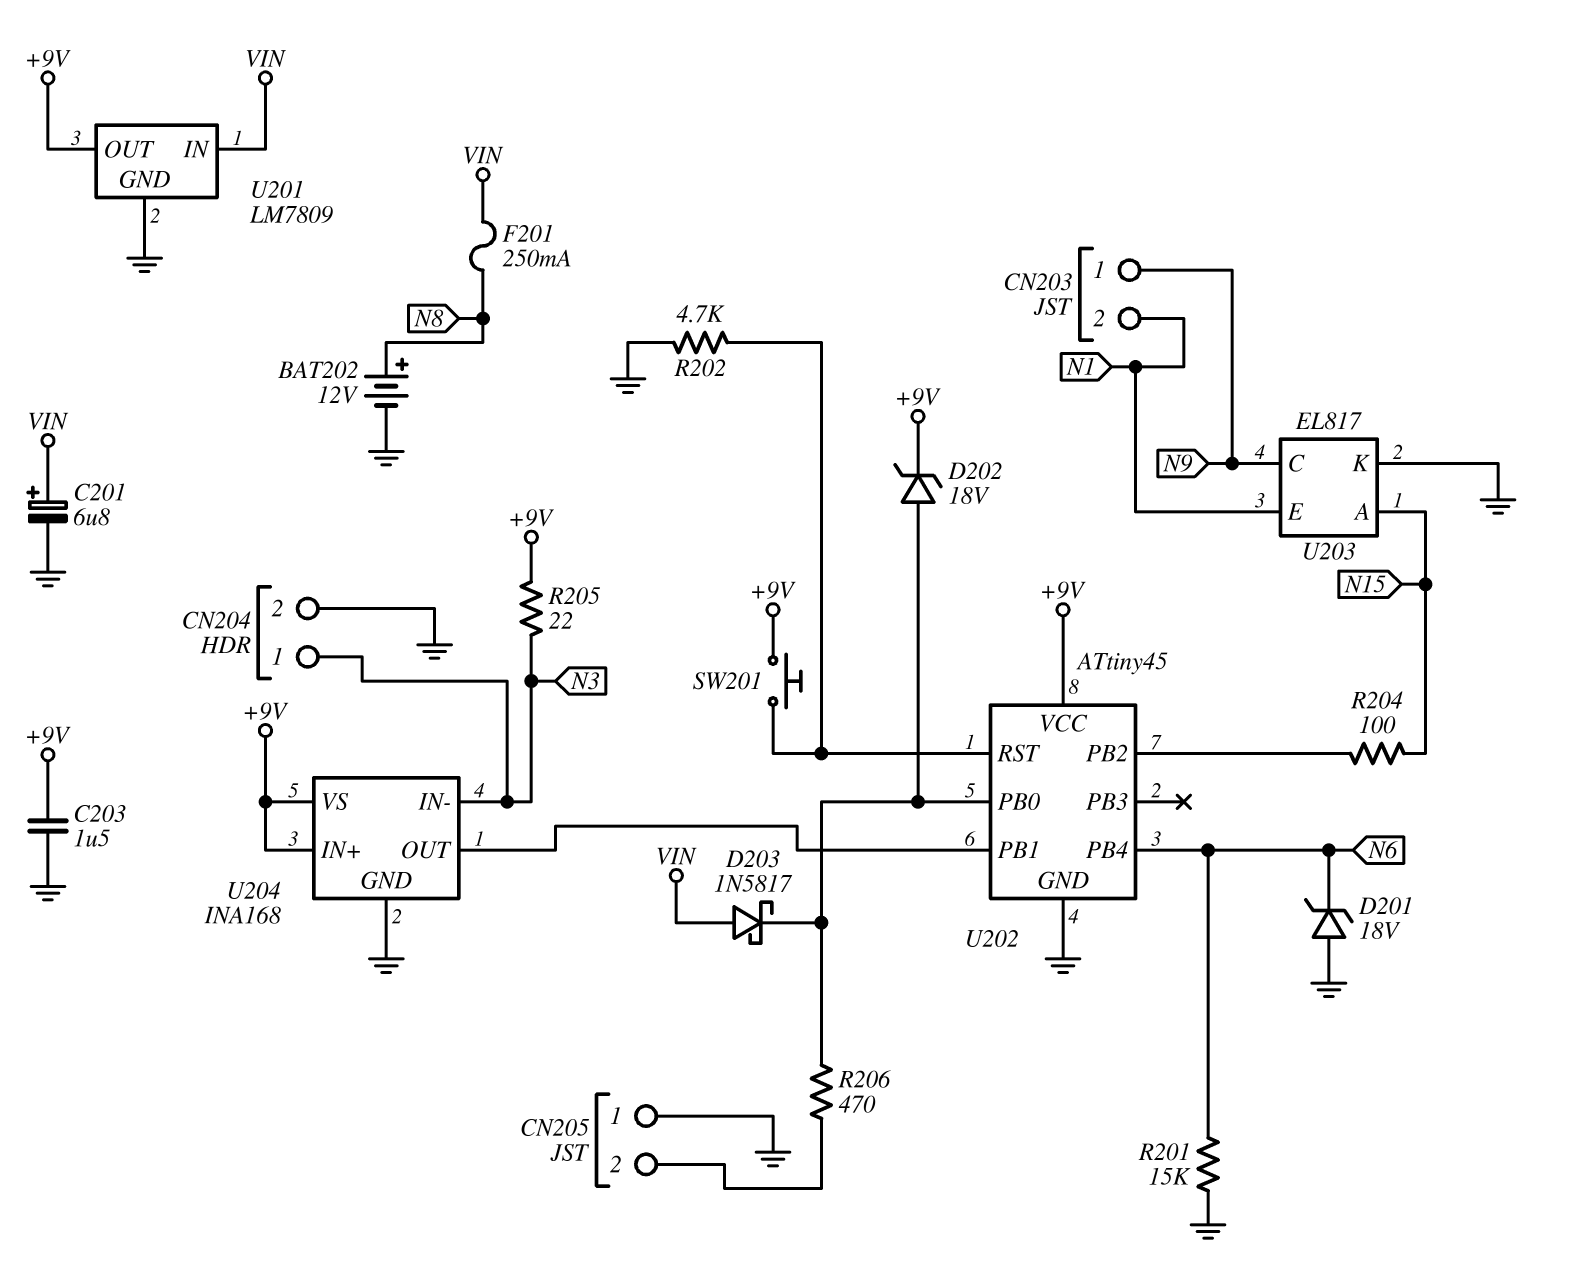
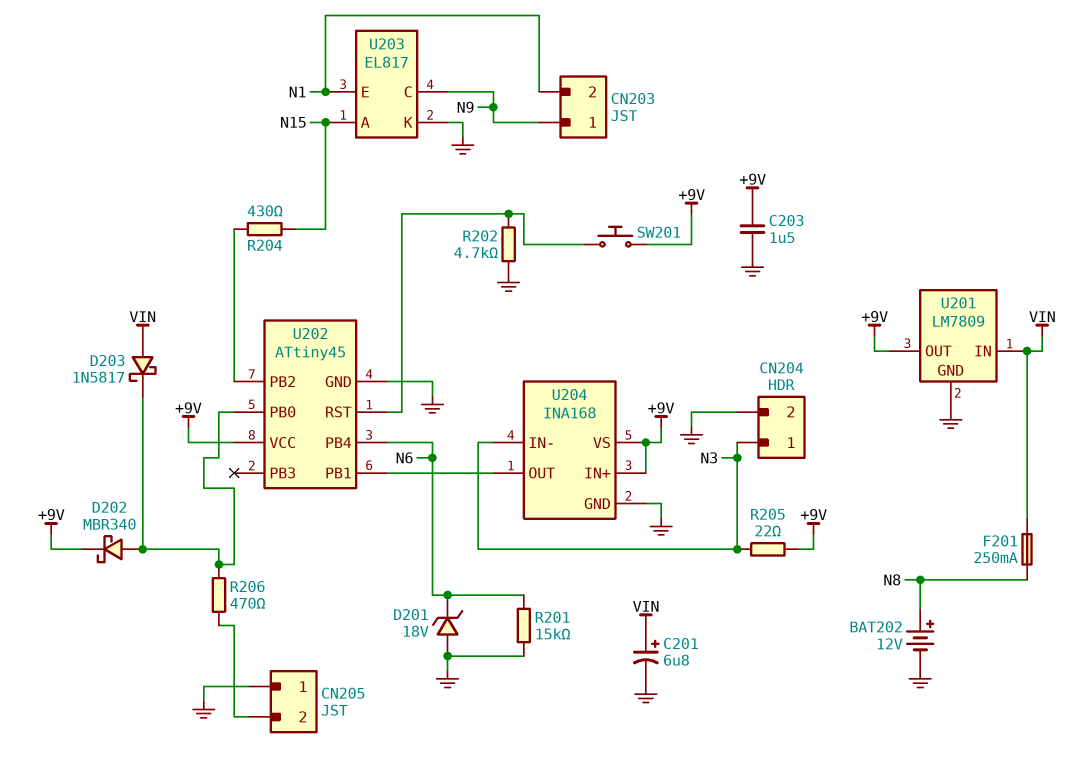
D202: zener 18V (A U202/PB0, K +9V) -> schottky MBR340 (A U202/PB0, K +9V)
R204: 100 (N15, U202/PB2) -> 430 (N15, U202/PB2)

